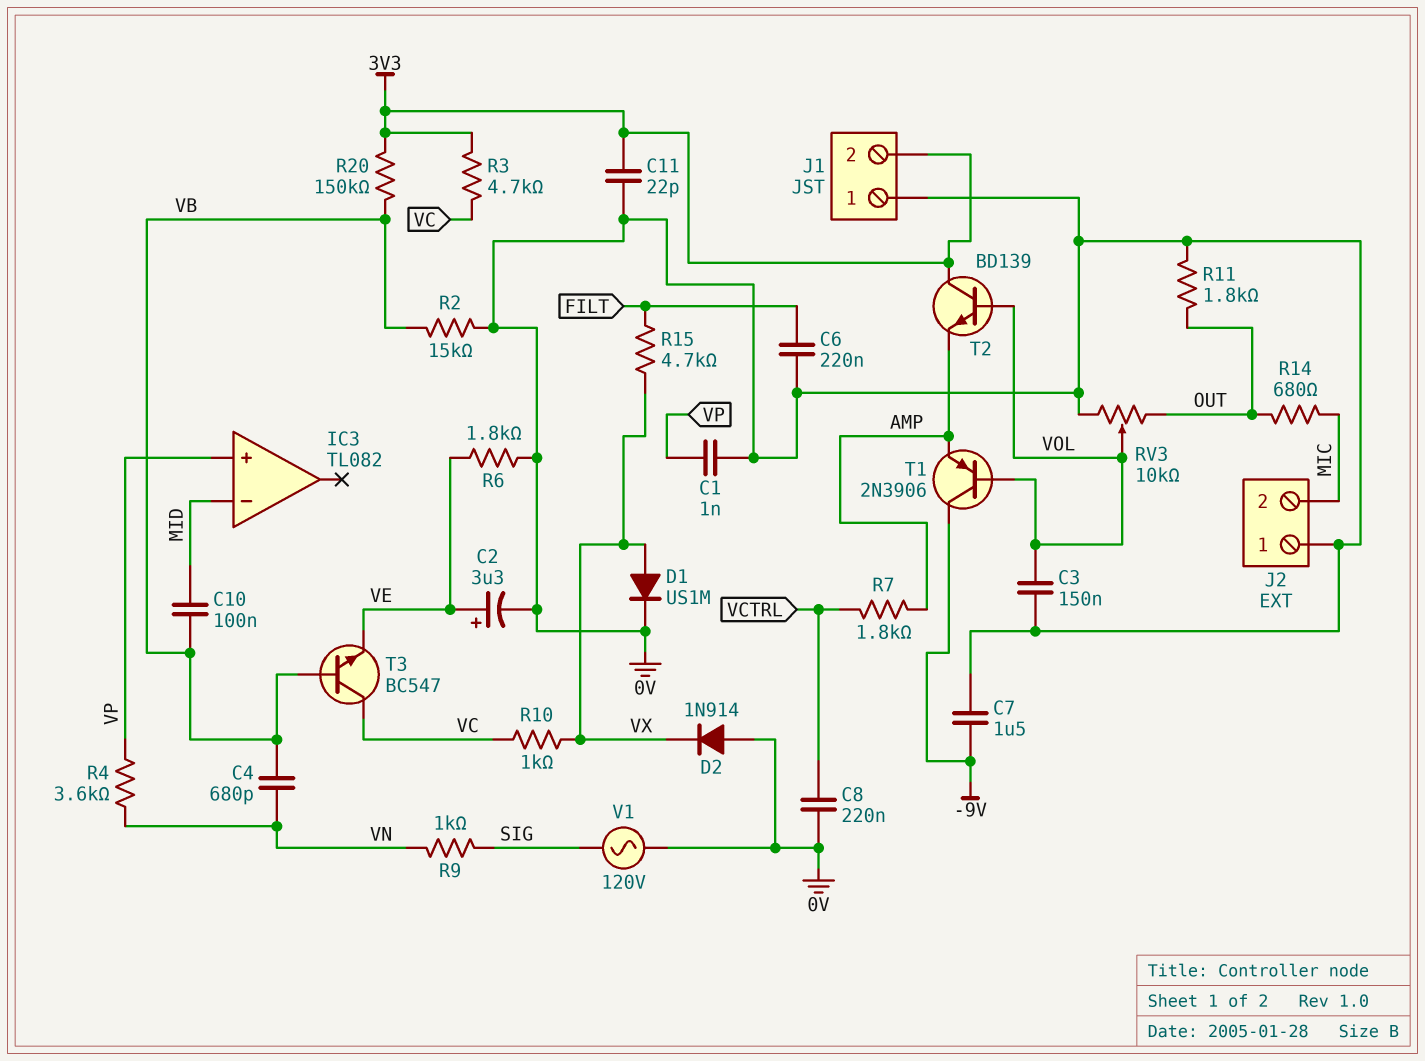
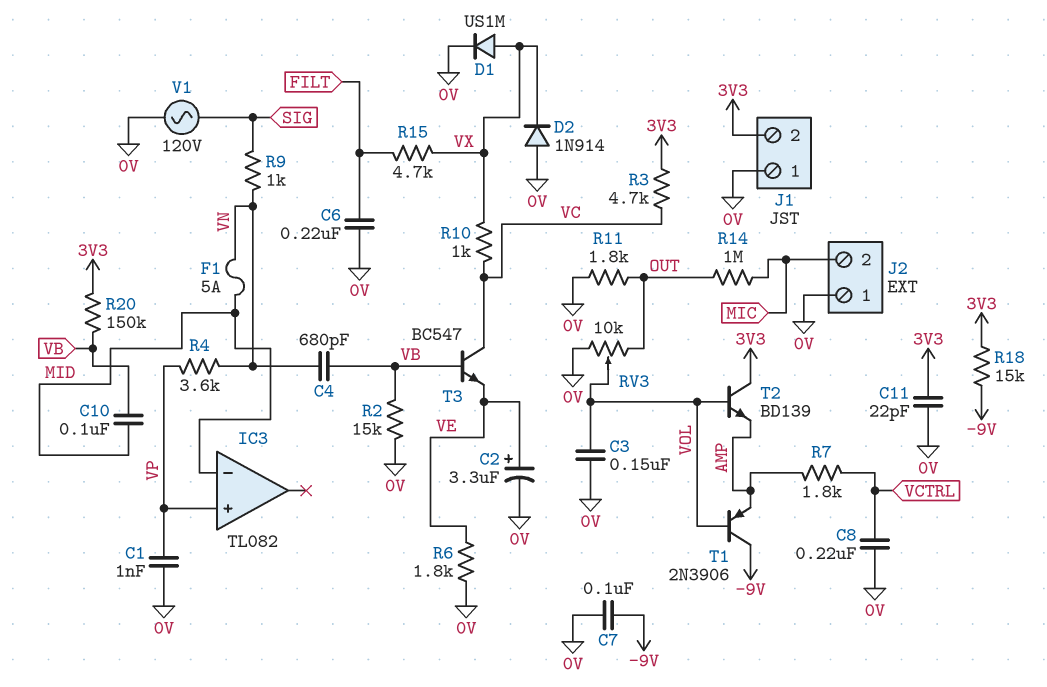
C7: 1.5uF (-9V, 0V) -> 100nF (-9V, 0V)
F1: none -> 5A (MID, VN)
R14: 680 (MIC, OUT) -> 1M (MIC, OUT)
R18: none -> 15k (-9V, 3V3)

